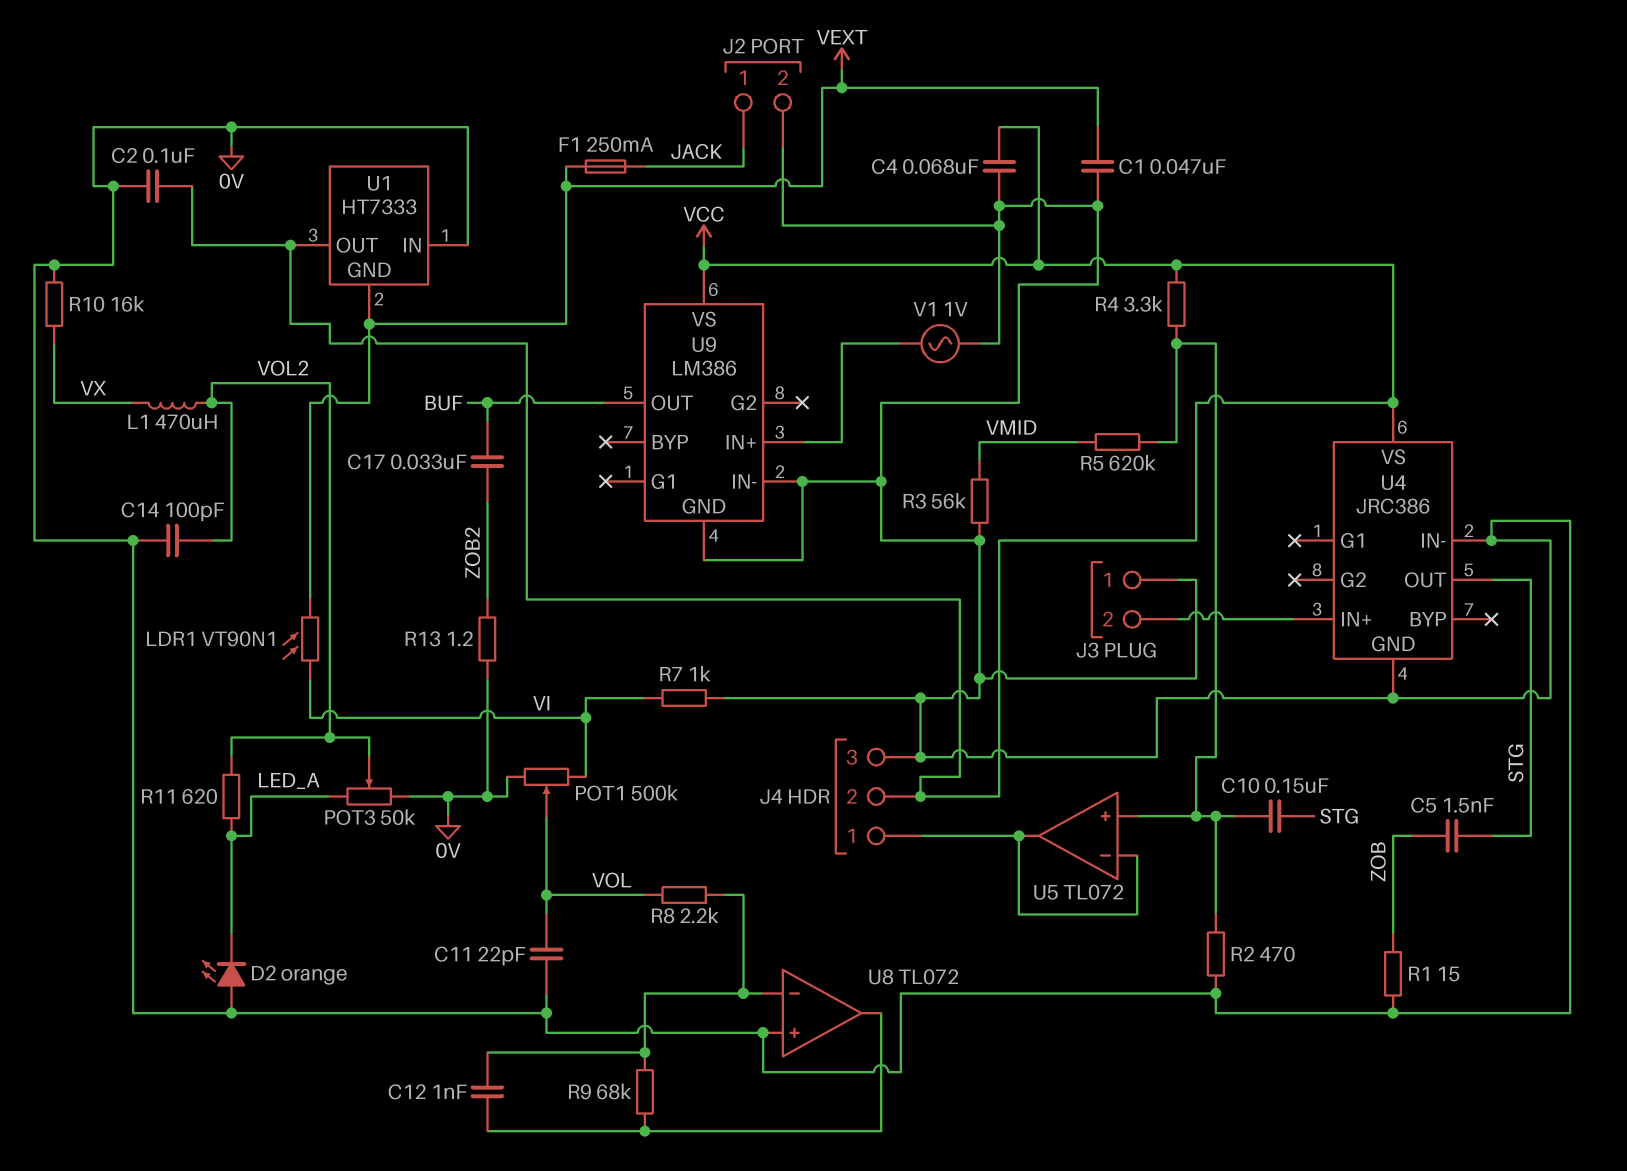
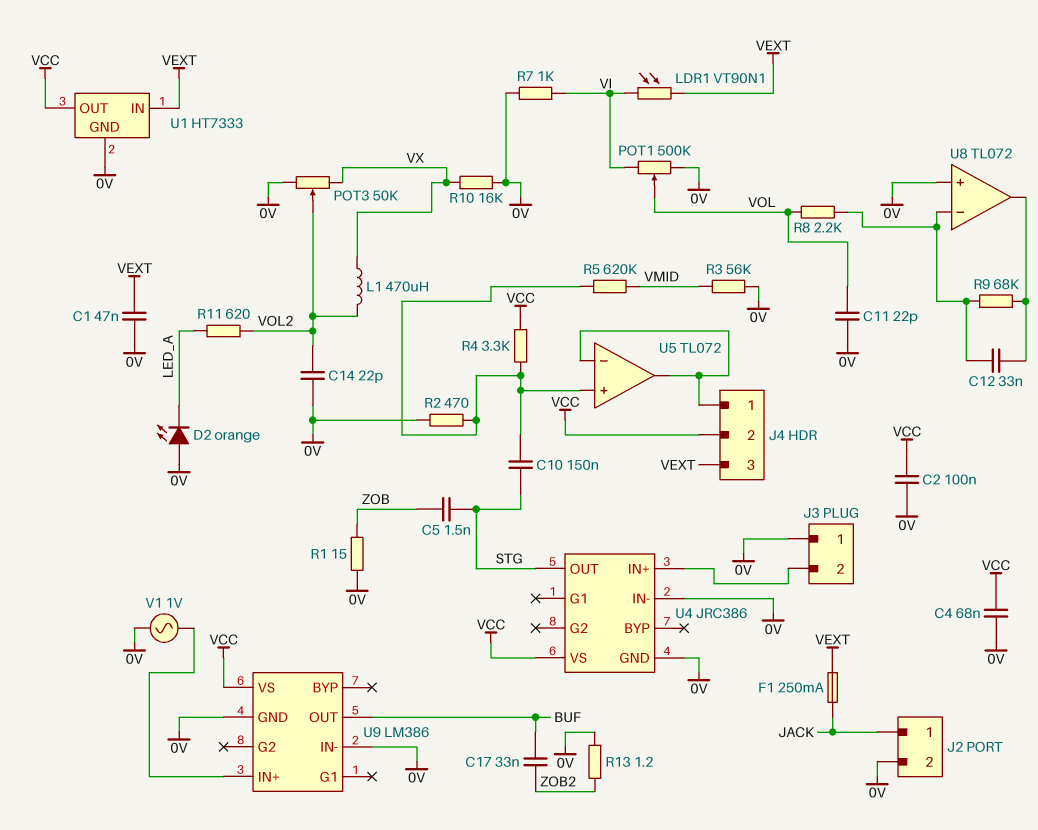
C12: 1nF (U8/in-, U8/out) -> 33nF (U8/in-, U8/out)
C14: 100pF (0V, VOL2) -> 22pF (0V, VOL2)
J4 pin 3: 0V -> VEXT
POT3: 50k (0V, LED_A, wiper VOL2) -> 50k (0V, VX, wiper VOL2)
U1 pin GND: VEXT -> 0V
U1 pin IN: 0V -> VEXT

